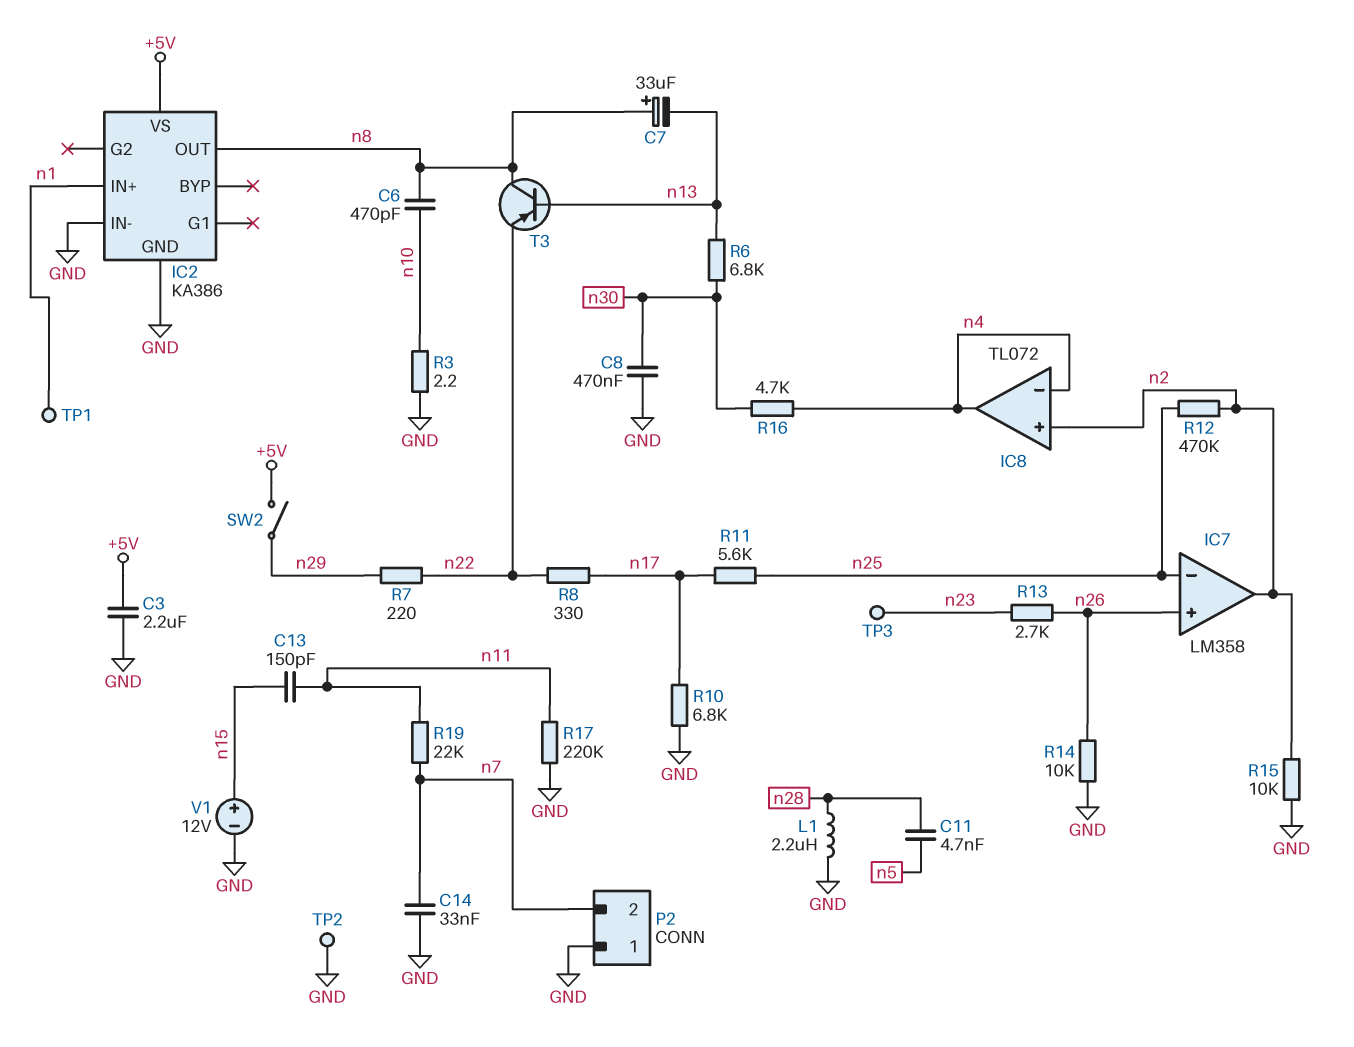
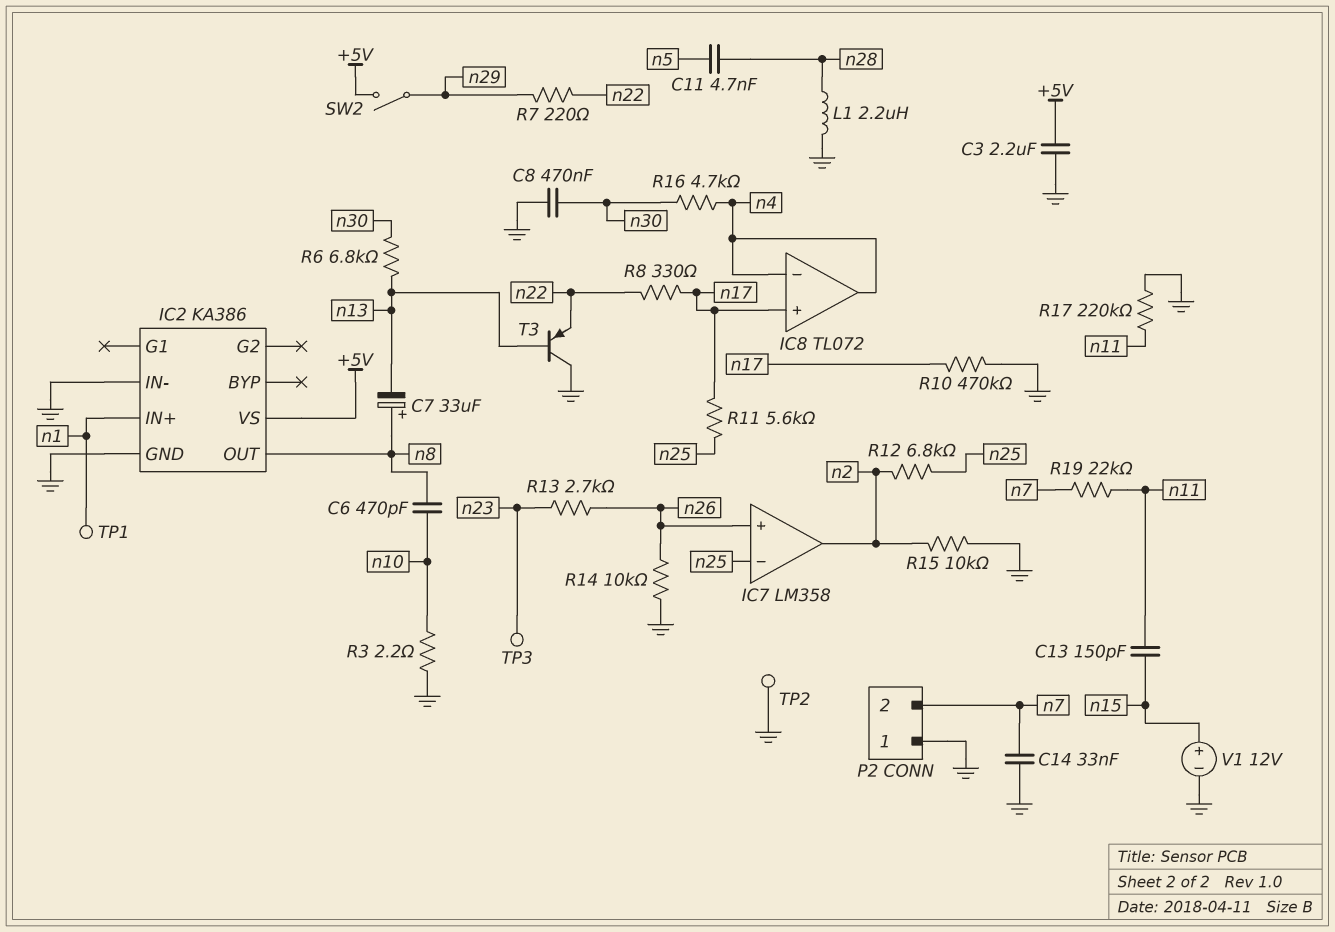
IC8 pin in+: n2 -> n17
R10: 6.8k (GND, n17) -> 470k (GND, n17)
R12: 470k (n2, n25) -> 6.8k (n2, n25)
T3: PNP (B n13, C n8, E n22) -> PNP (B n13, C GND, E n22)

